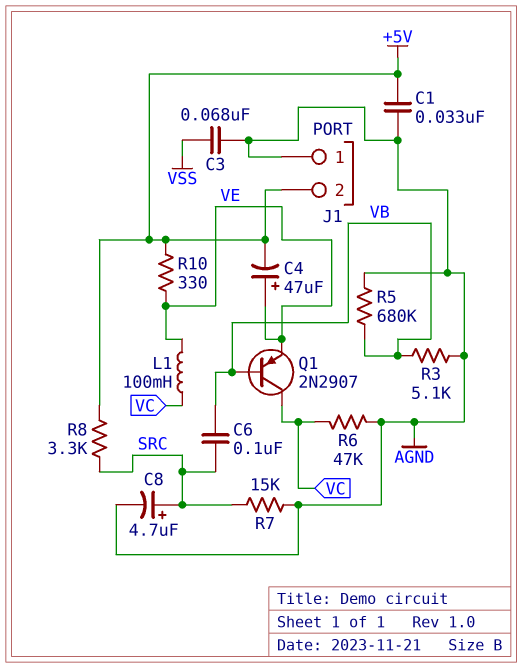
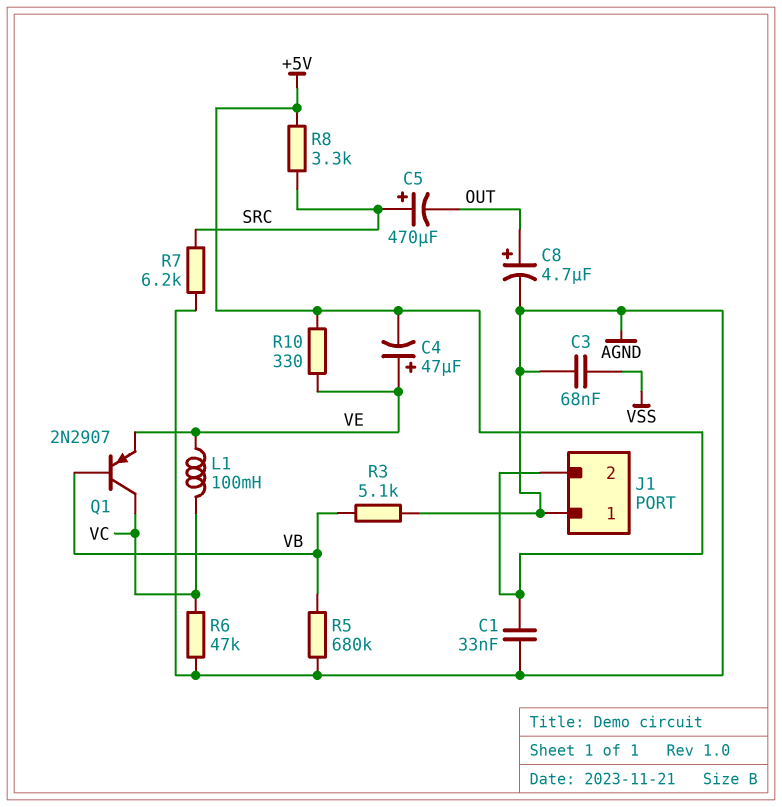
C5: none -> 470uF (plus SRC, minus OUT)
C6: 100nF (SRC, VB) -> none
C8: 4.7uF (plus SRC, minus AGND) -> 4.7uF (plus OUT, minus AGND)
R7: 15k (AGND, SRC) -> 6.2k (AGND, SRC)

